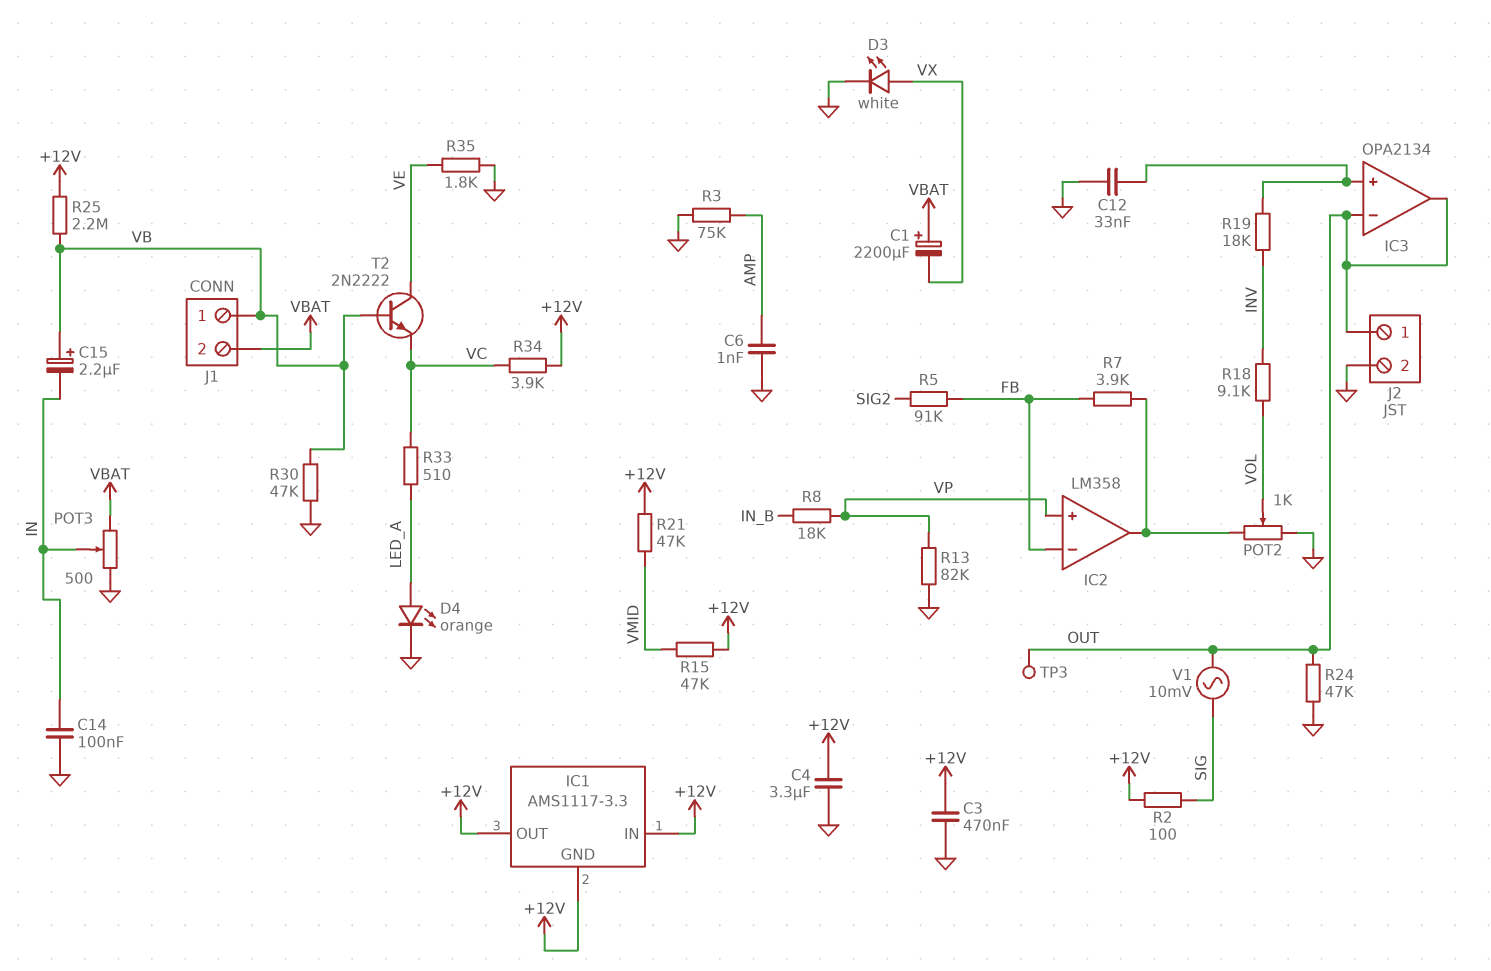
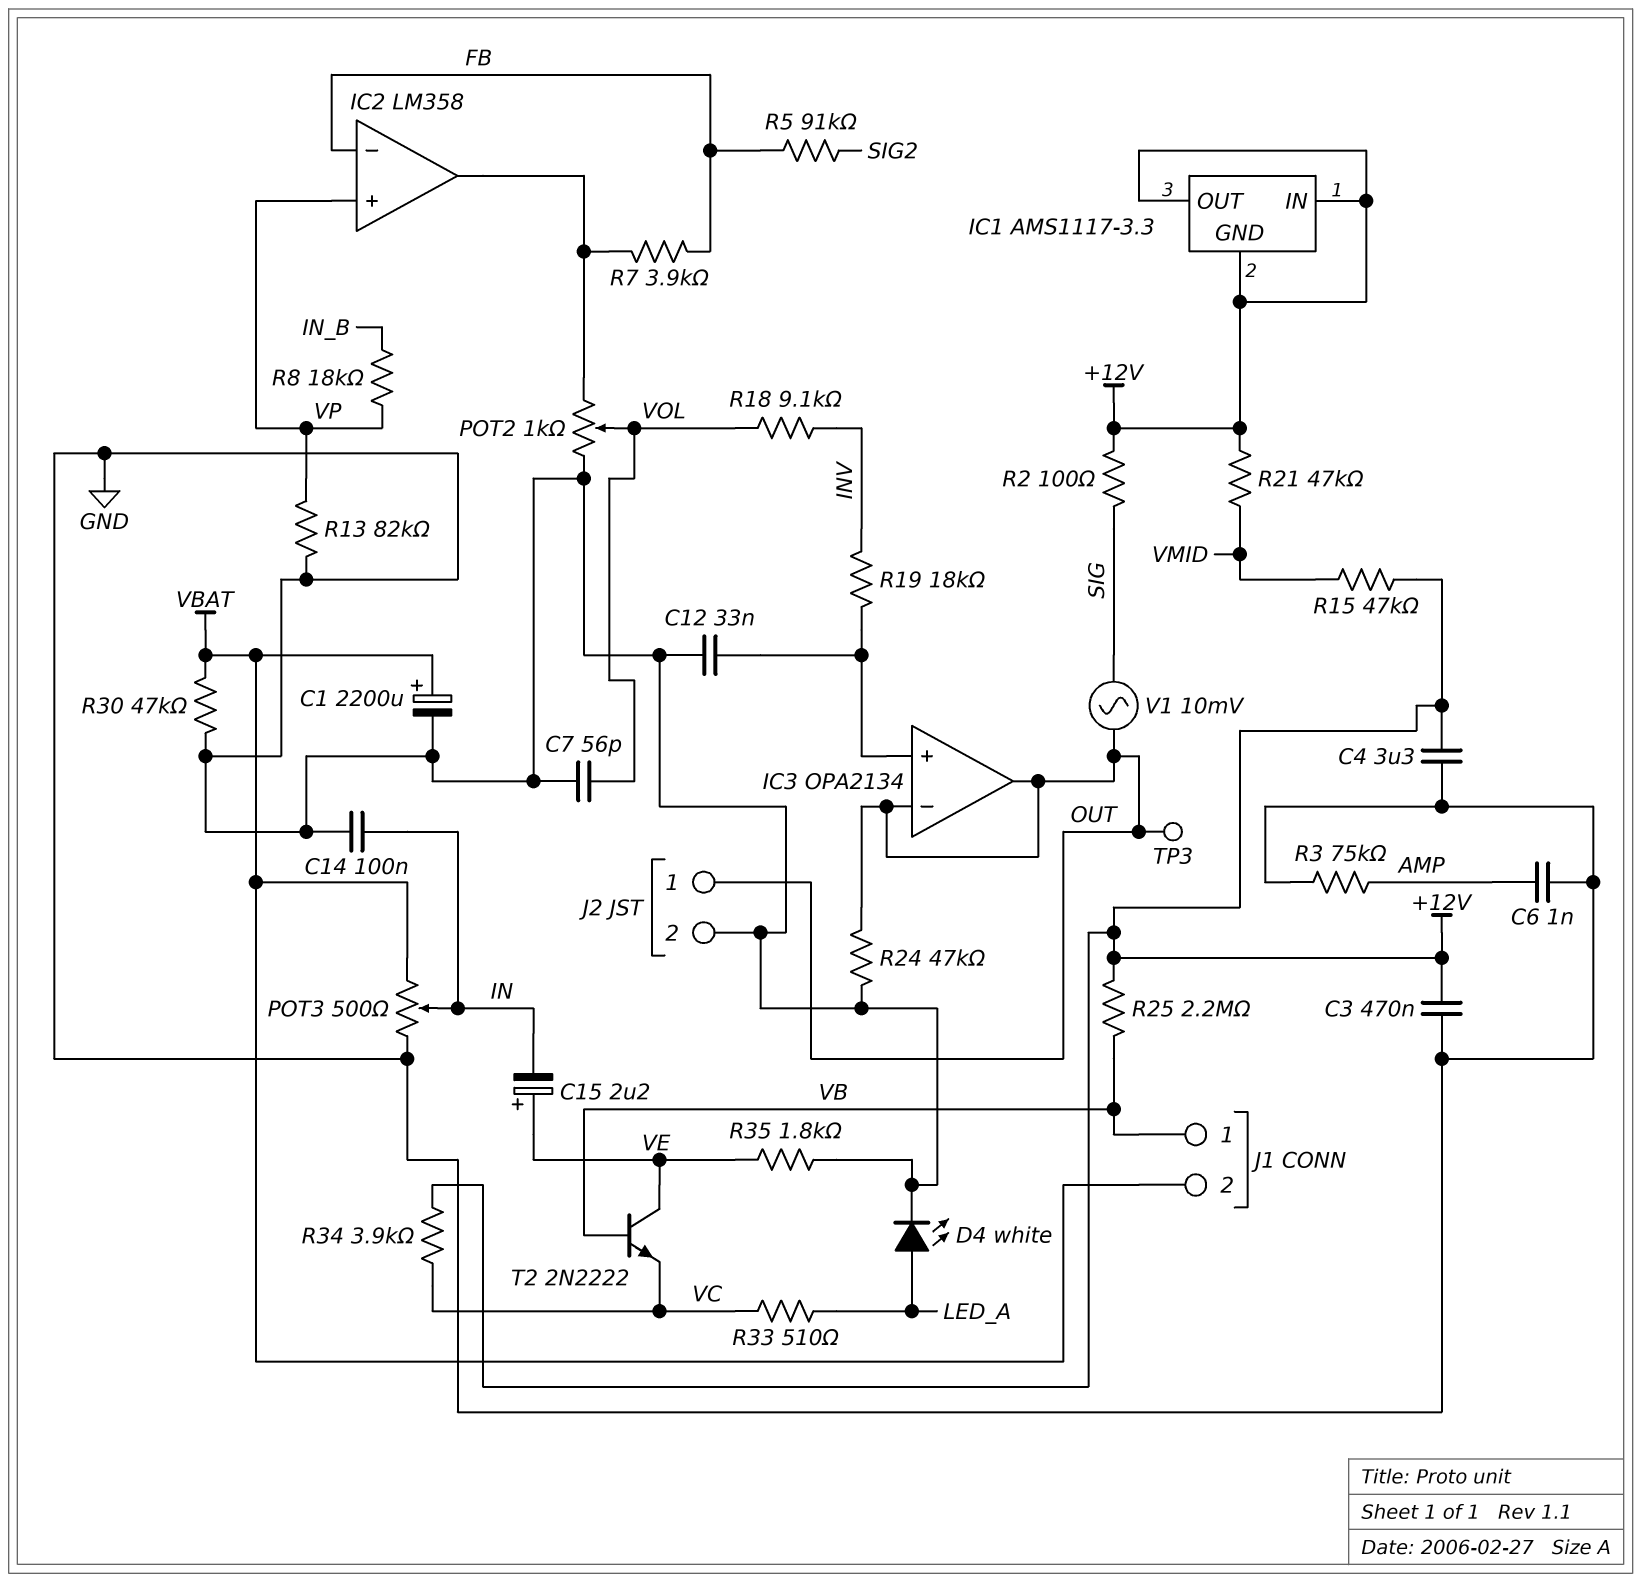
C1: 2200uF (plus VBAT, minus VX) -> 2200uF (plus VBAT, minus GND)
C7: none -> 56pF (GND, VOL)
C15: 2.2uF (plus VB, minus IN) -> 2.2uF (plus VE, minus IN)
D3: LED white (A VX, K GND) -> none
D4: LED orange (A LED_A, K GND) -> LED white (A LED_A, K GND)
R30: 47k (GND, VB) -> 47k (GND, VBAT)

